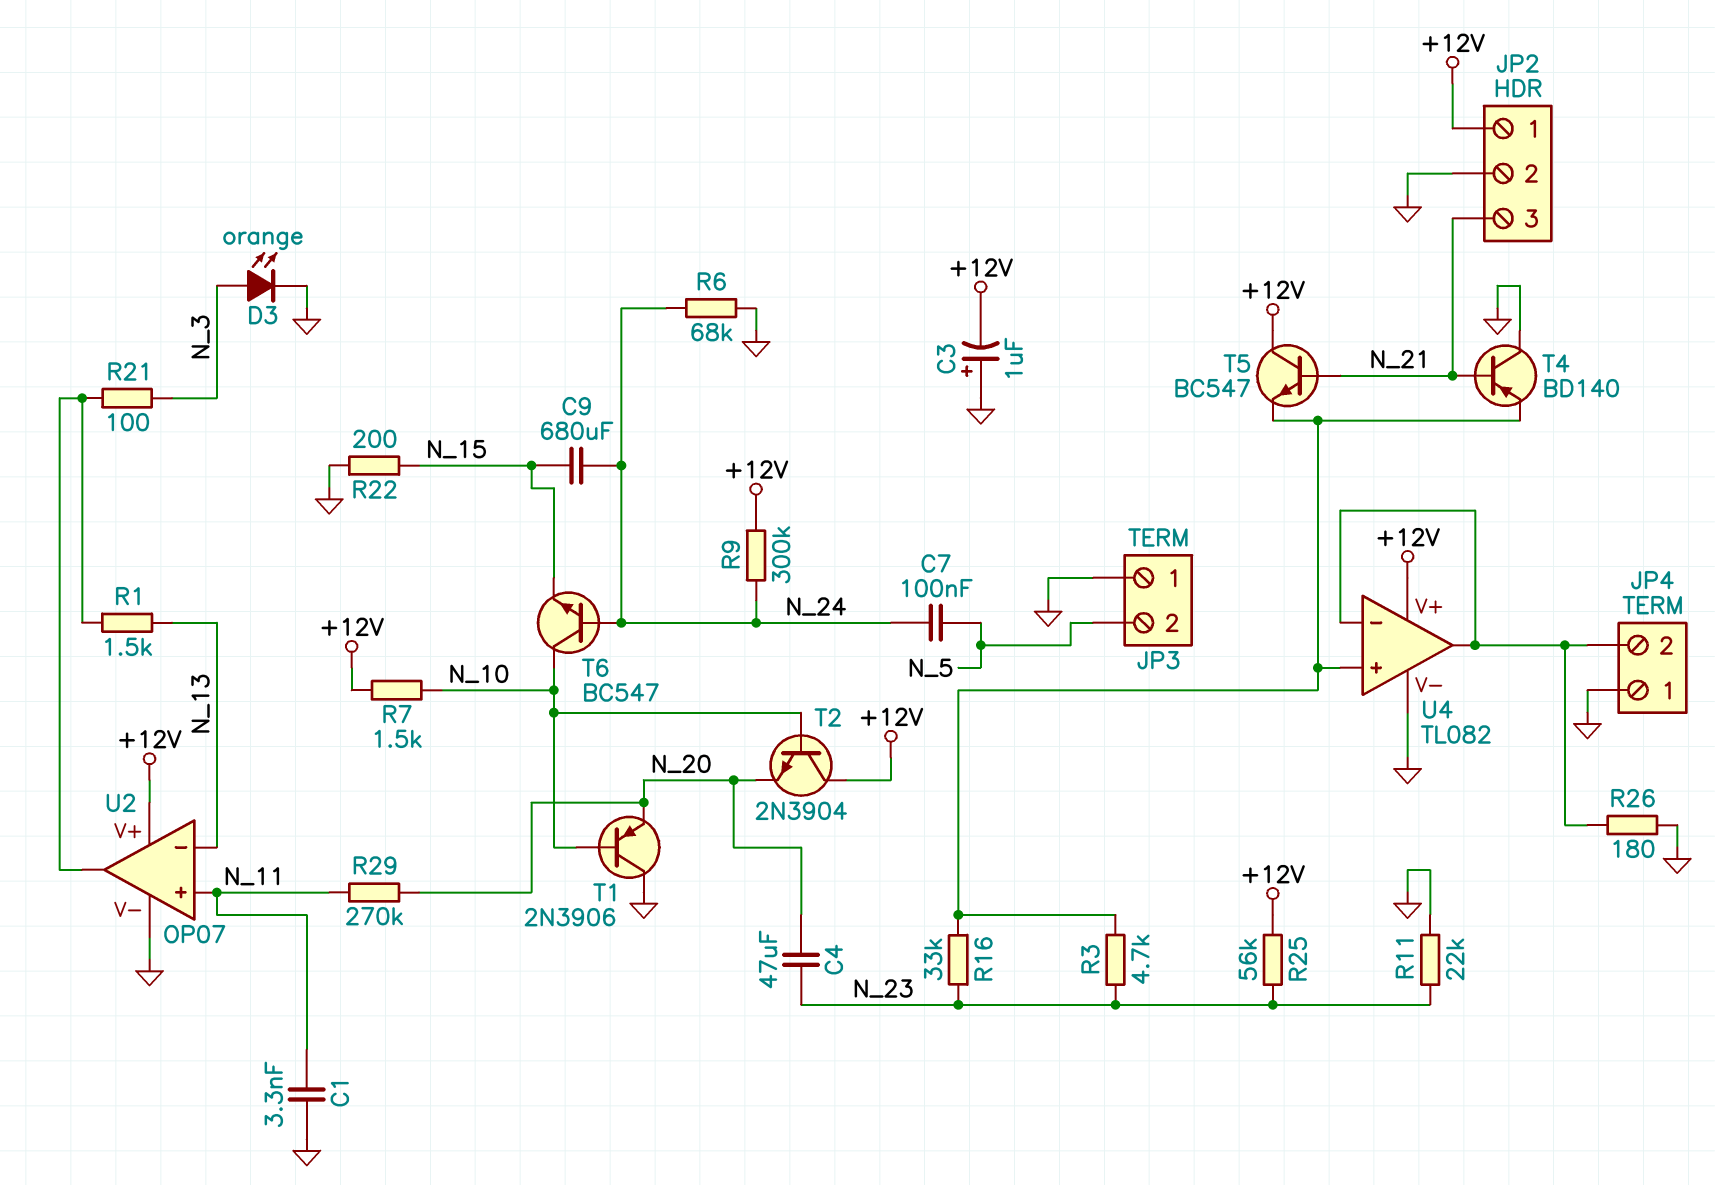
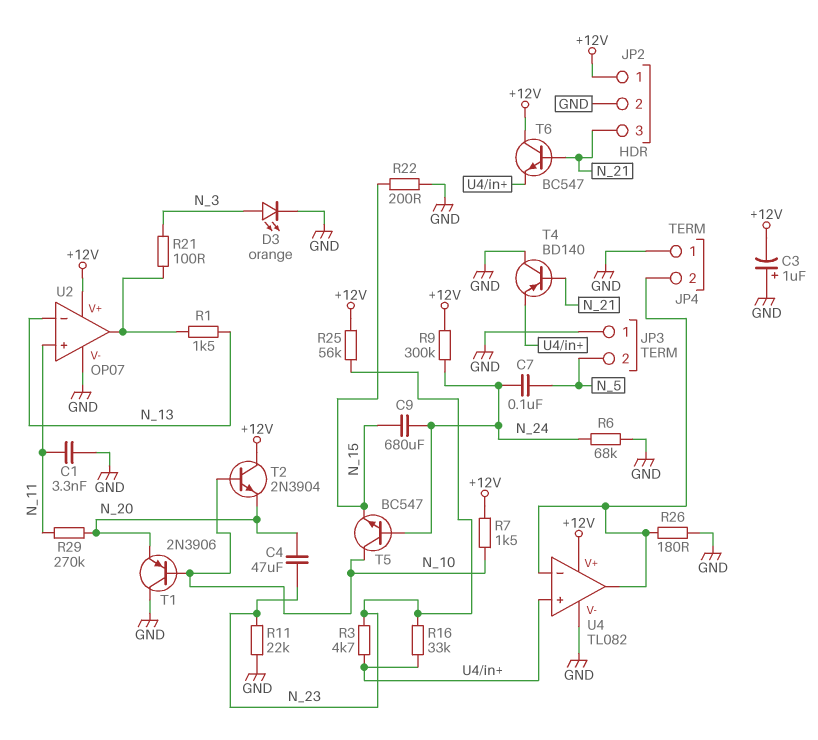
T5: NPN BC547 (B N_21, C +12V, E U4/in+) -> NPN BC547 (B N_24, C N_10, E N_15)
T6: NPN BC547 (B N_24, C N_10, E N_15) -> NPN BC547 (B N_21, C +12V, E U4/in+)

